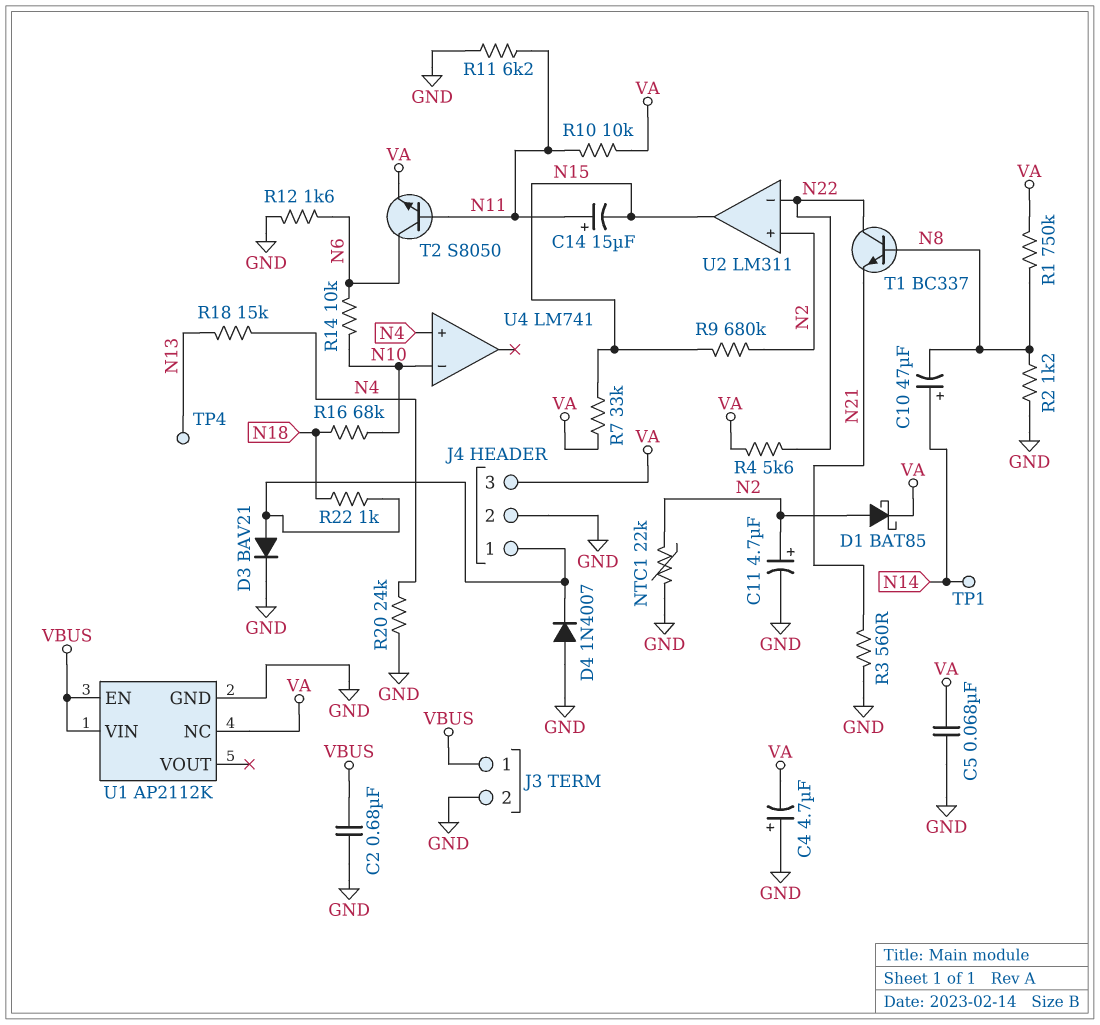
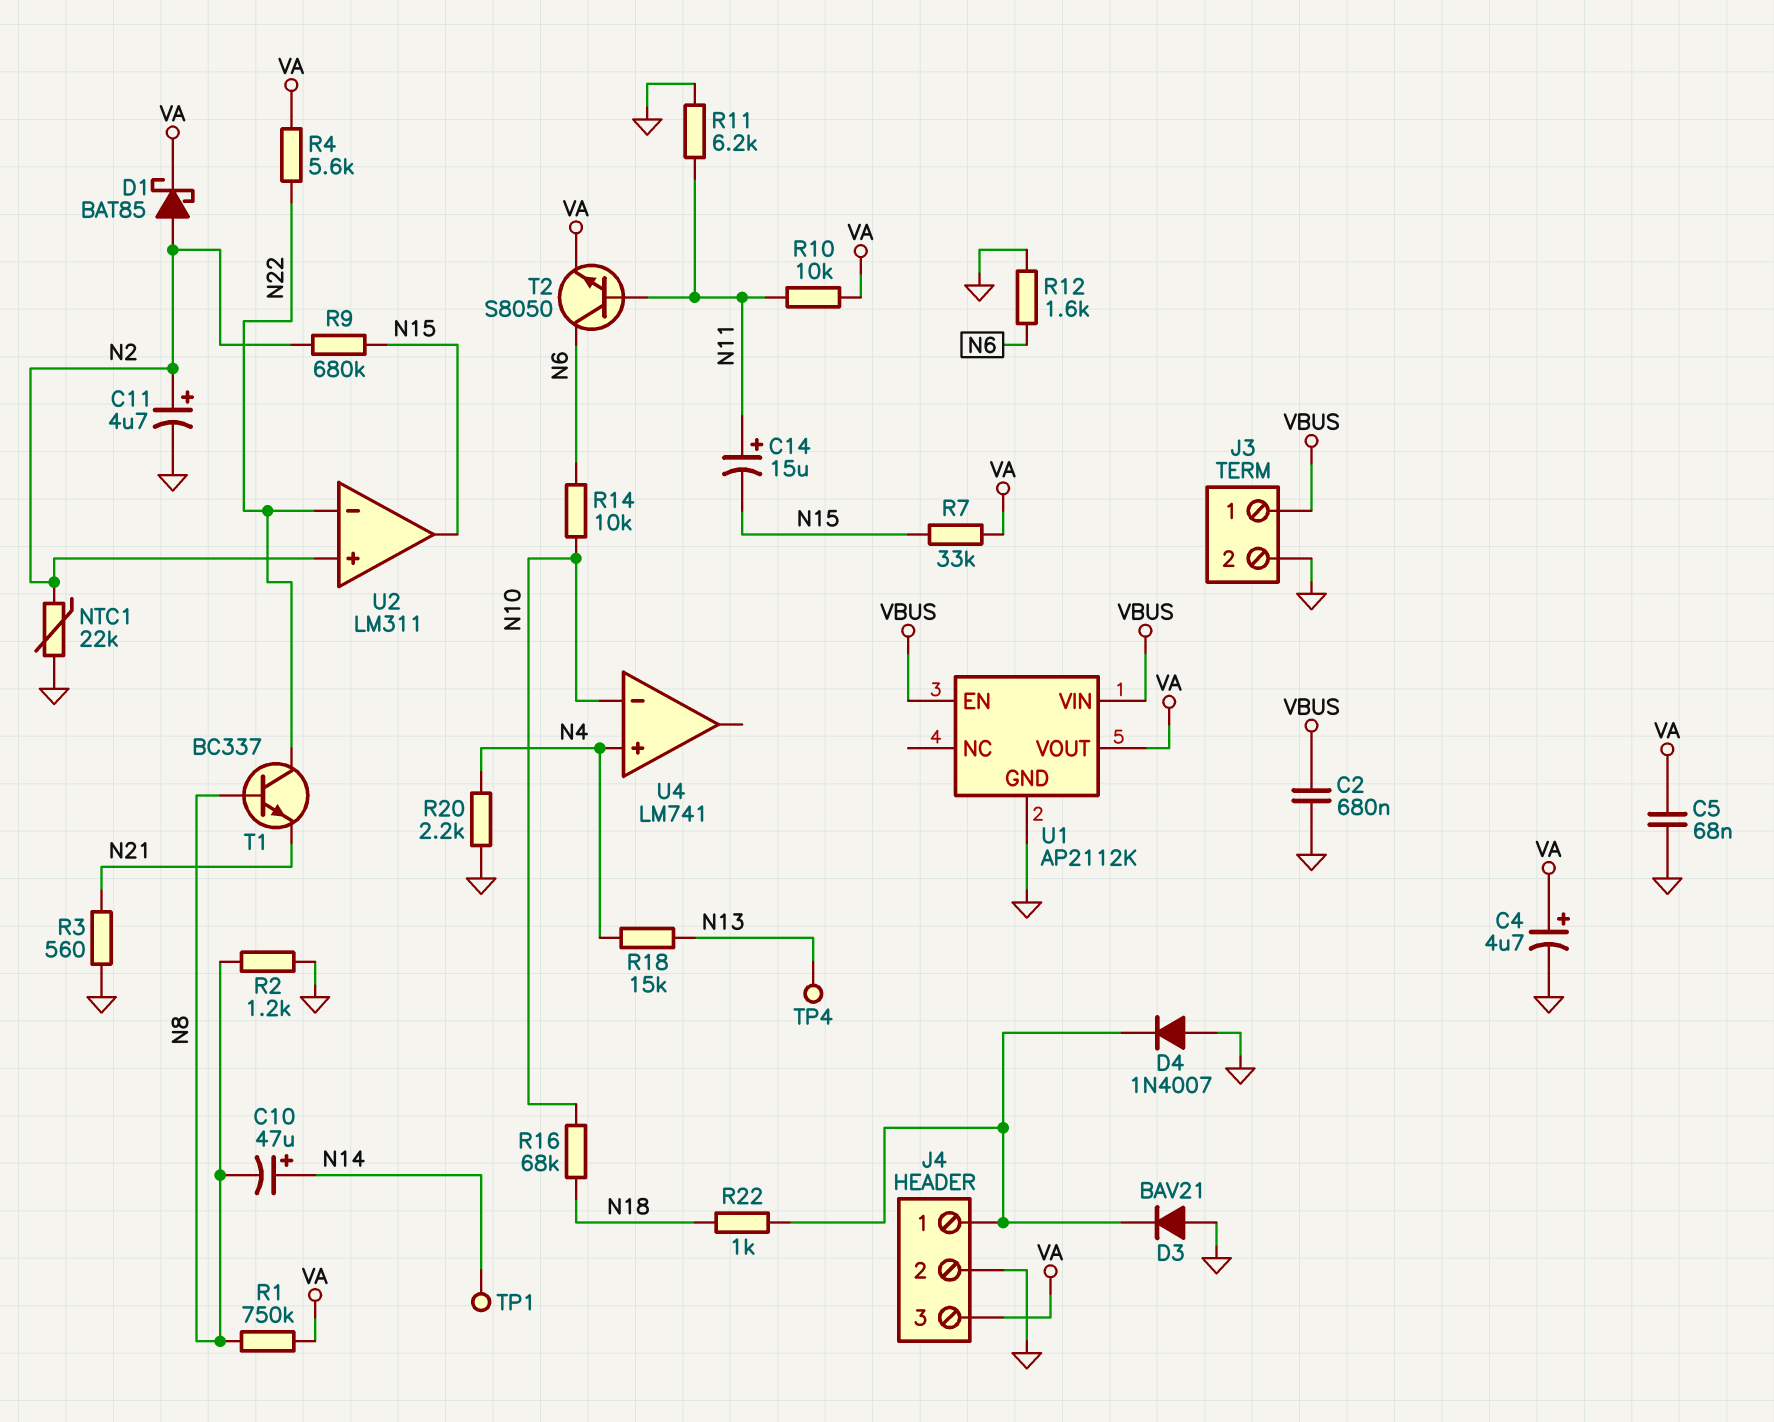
C4: 4.7uF (plus GND, minus VA) -> 4.7uF (plus VA, minus GND)
D3: diode BAV21 (A J4/1, K GND) -> diode BAV21 (A GND, K J4/1)
R20: 24k (GND, N4) -> 2.2k (GND, N4)
U1 pin NC: VA -> none
U1 pin VOUT: none -> VA

